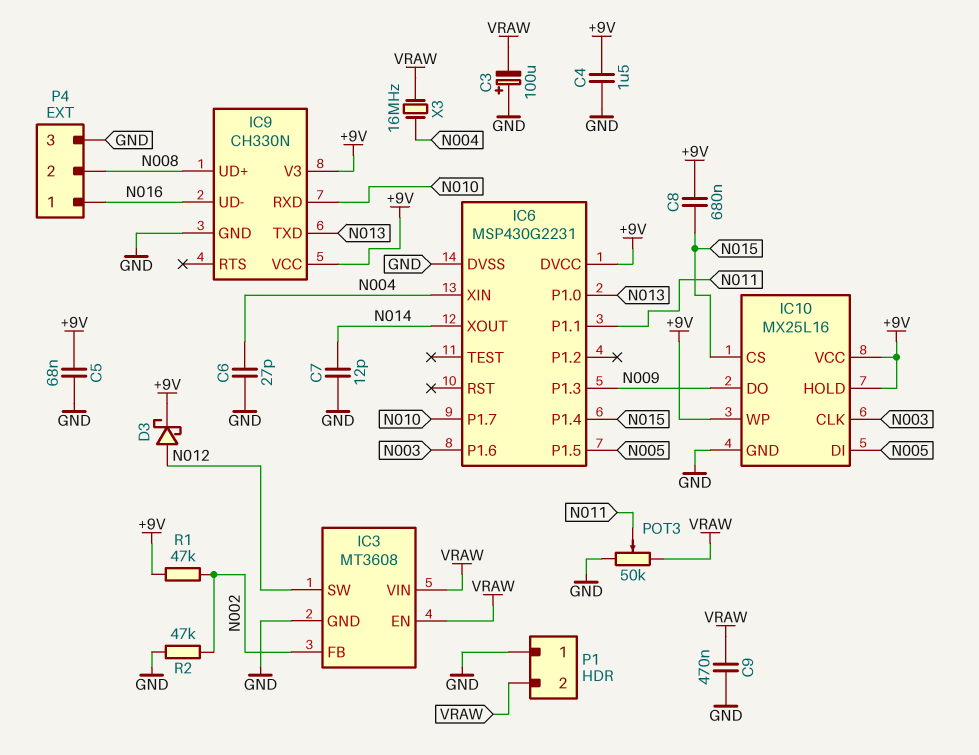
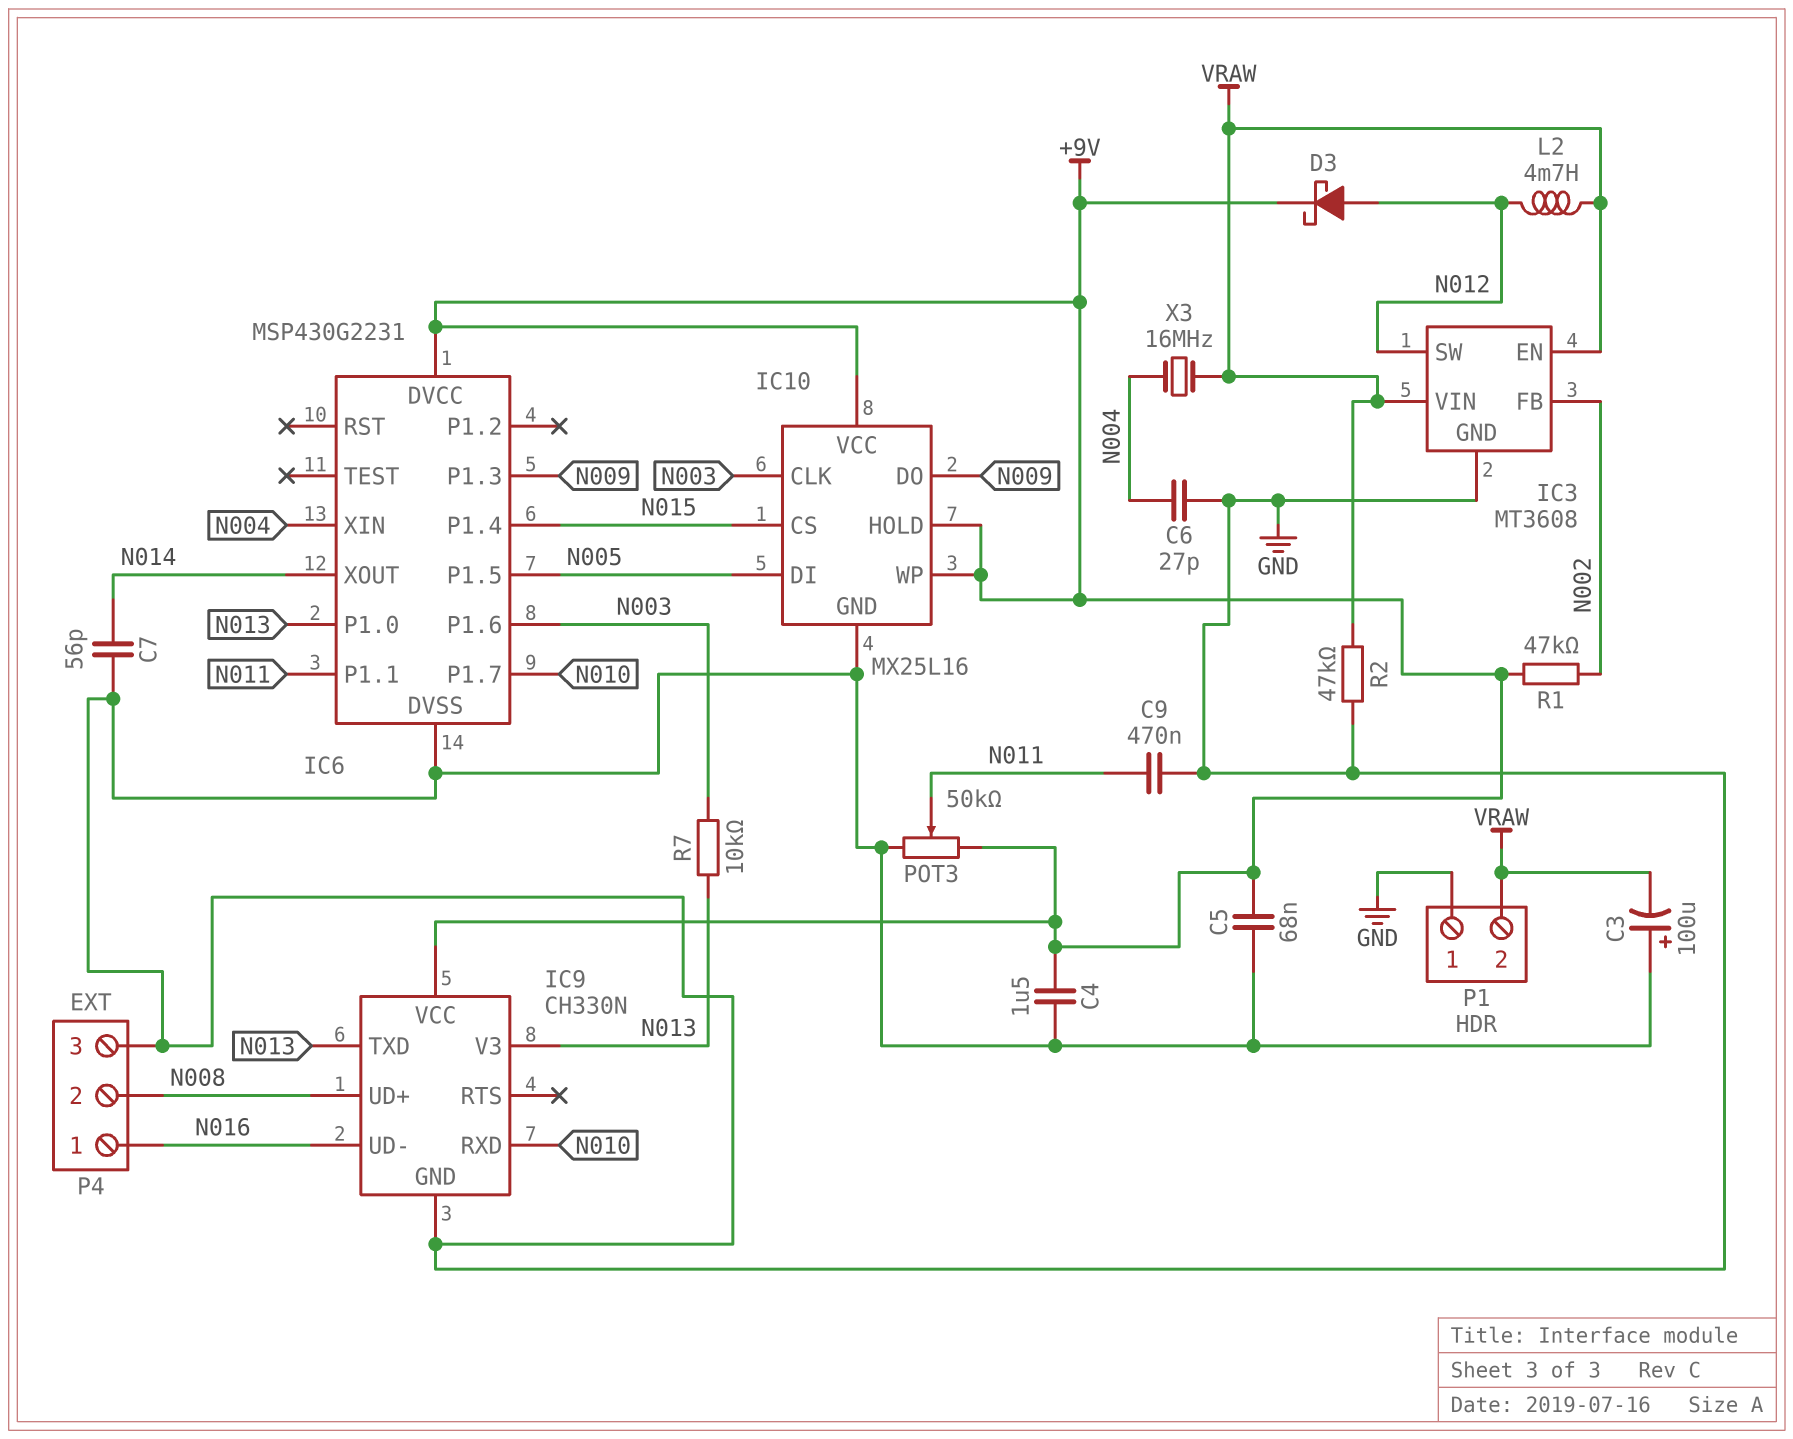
C7: 12pF (GND, N014) -> 56pF (GND, N014)
C8: 680nF (+9V, N015) -> none
C9: 470nF (GND, VRAW) -> 470nF (GND, N011)
IC9 pin V3: +9V -> N013
L2: none -> 4.7mH (N012, VRAW)
POT3: 50k (GND, VRAW, wiper N011) -> 50k (+9V, GND, wiper N011)
R2: 47k (GND, N002) -> 47k (GND, VRAW)
R7: none -> 10k (N003, N013)

